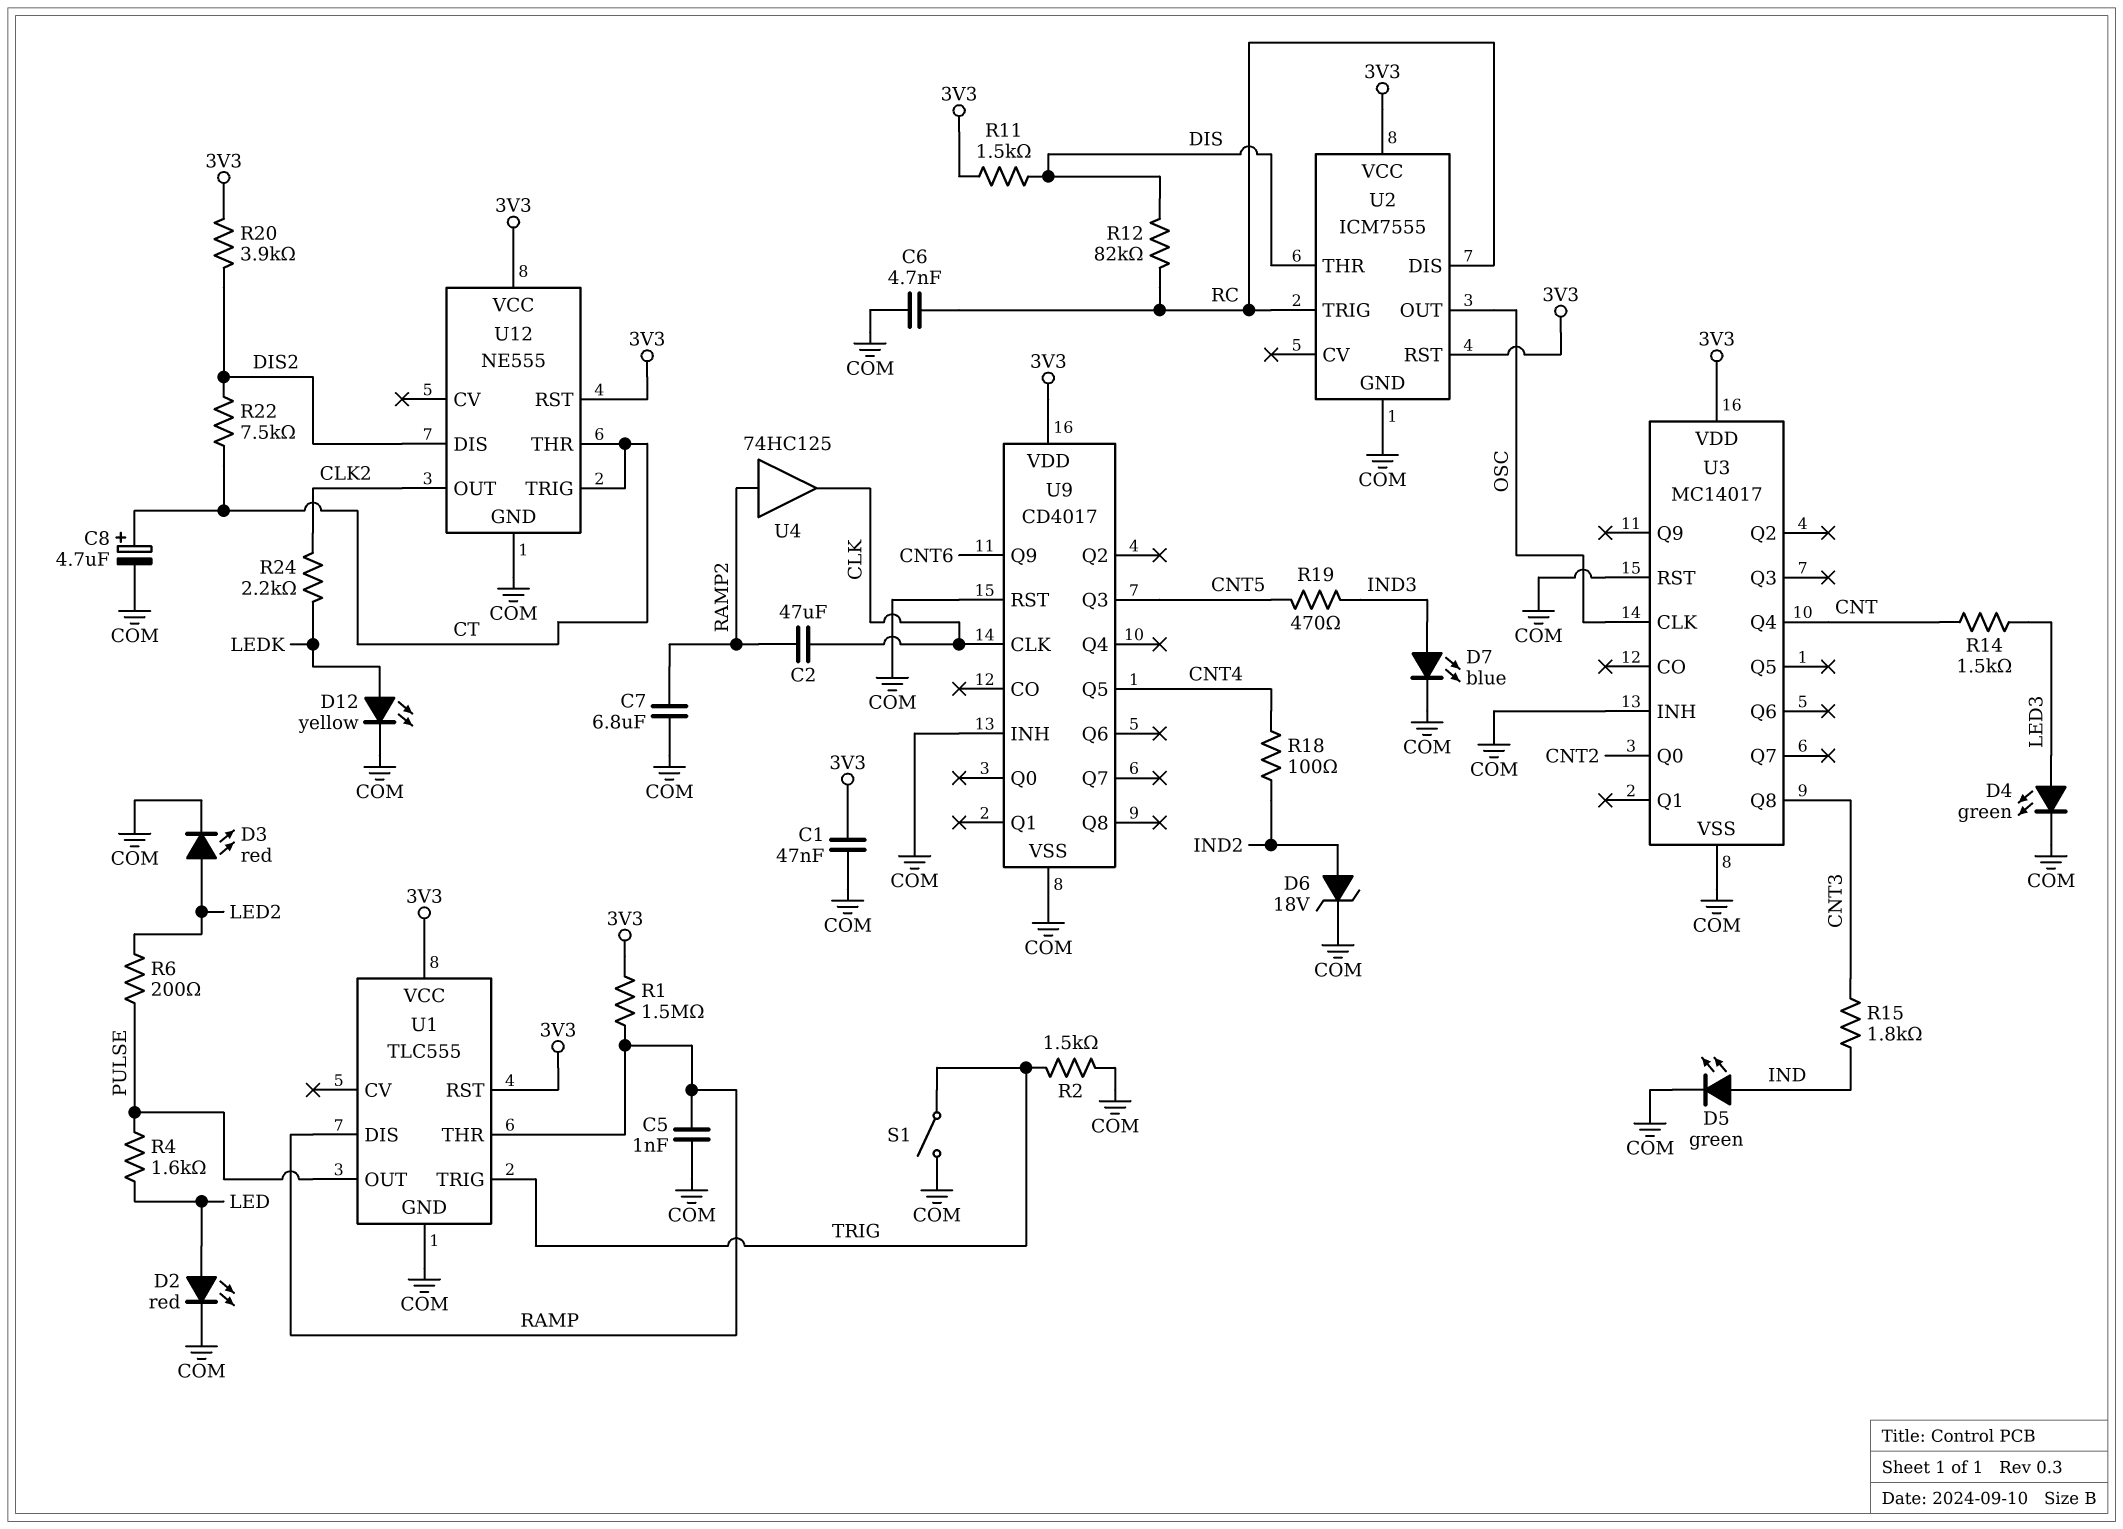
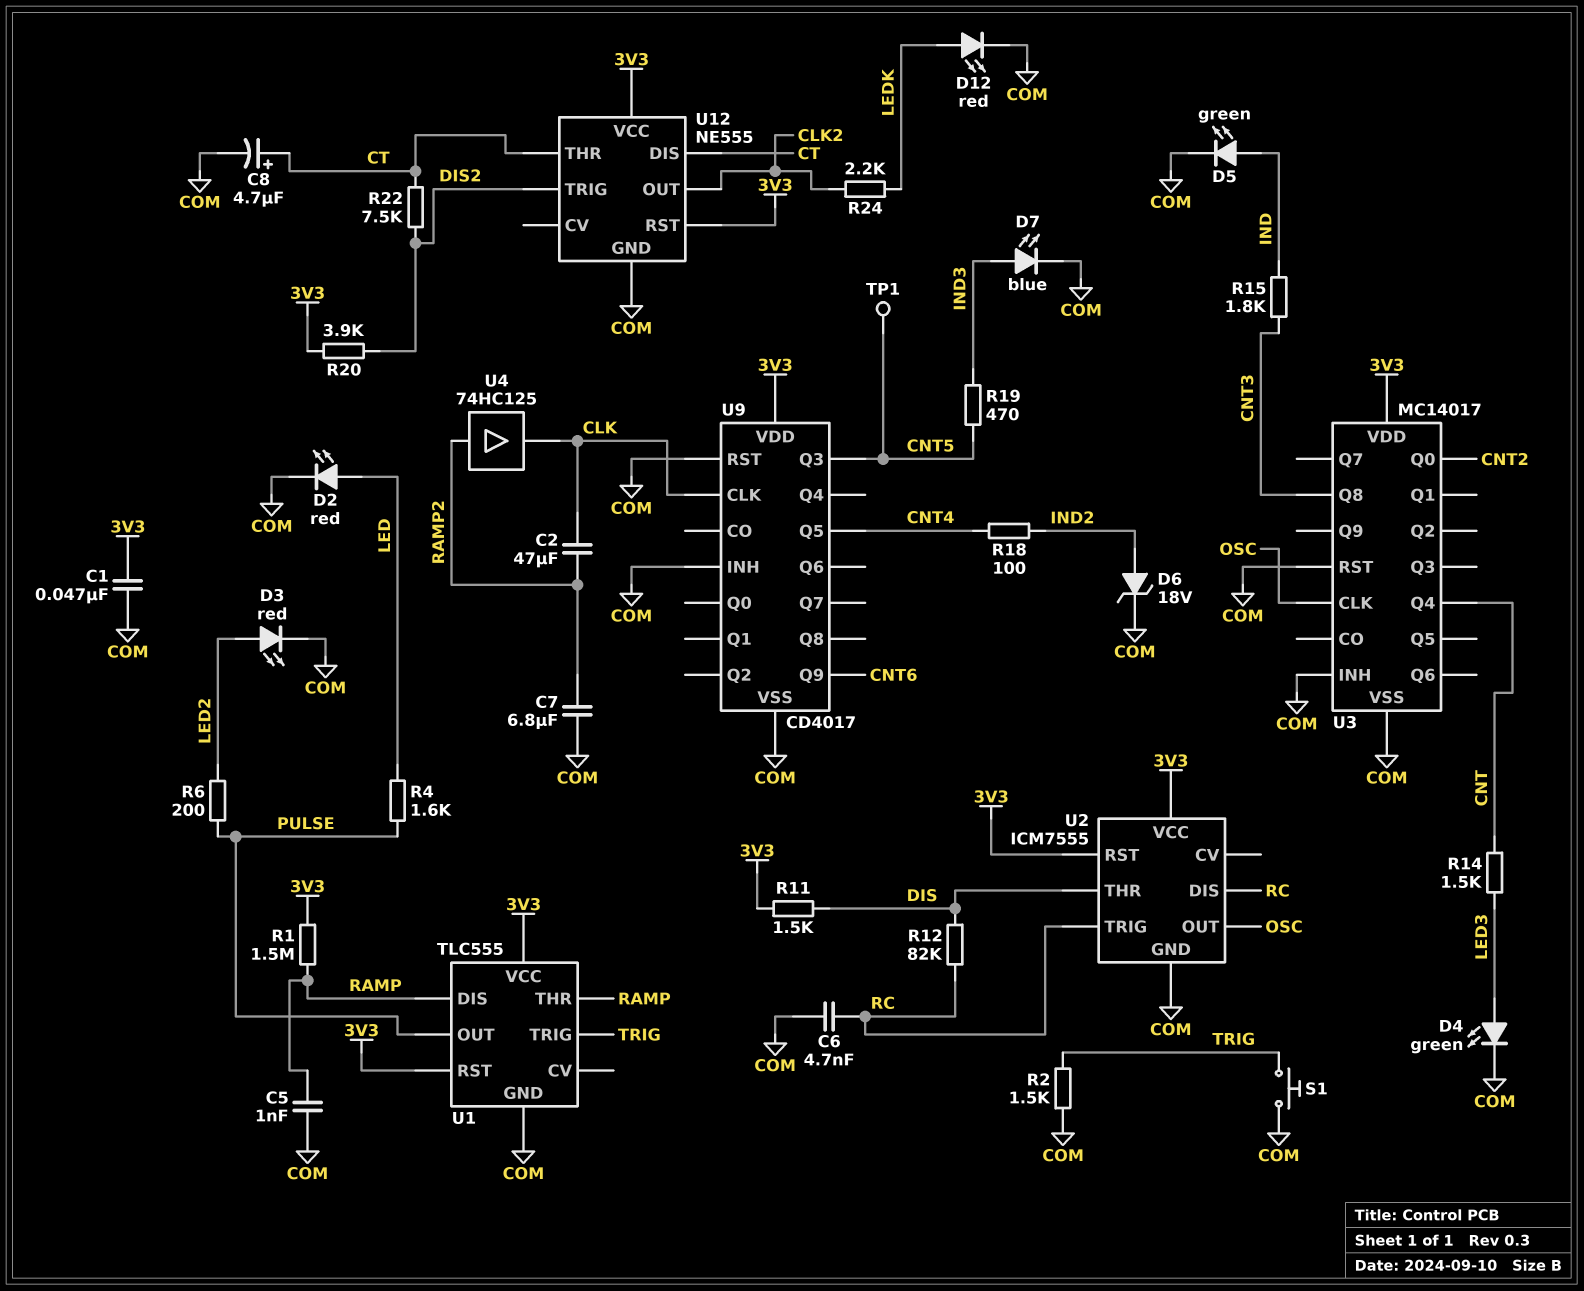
D12: LED yellow (A LEDK, K COM) -> LED red (A LEDK, K COM)
S1: switch (COM, TRIG) -> button (COM, TRIG)
TP1: none -> test point (CNT5)
U12 pin DIS: DIS2 -> CT
U12 pin TRIG: CT -> DIS2

